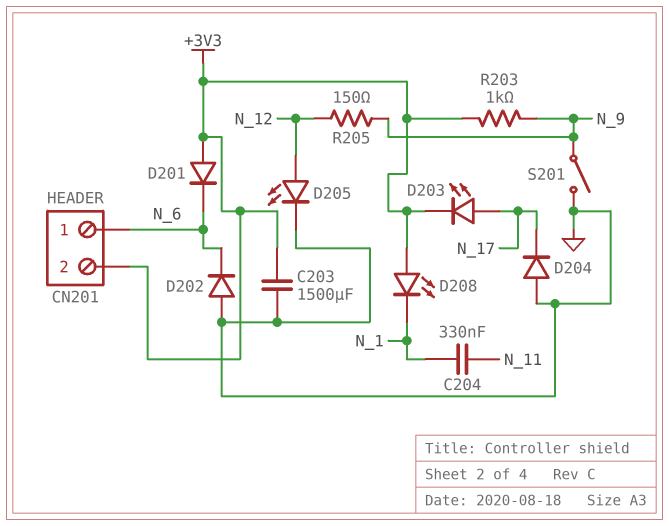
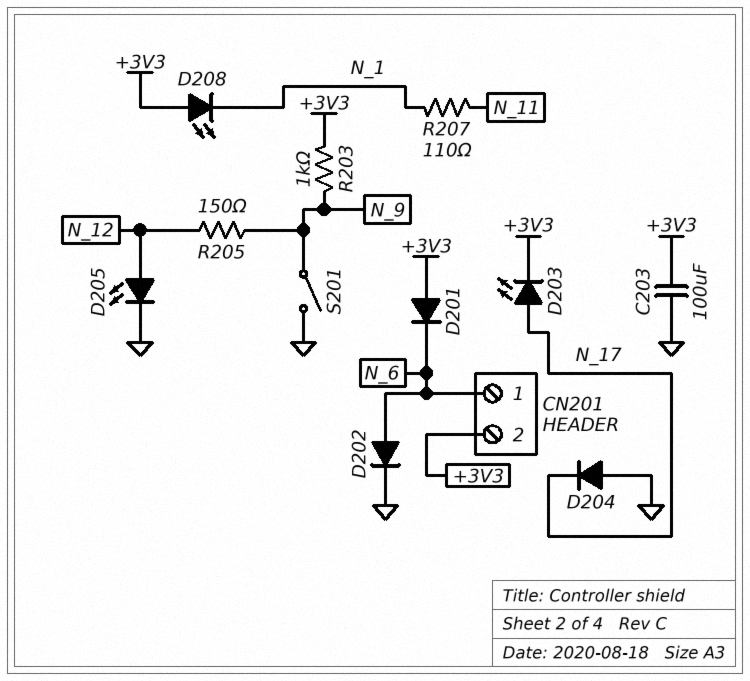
C203: 1500uF (+3V3, GND) -> 100uF (+3V3, GND)
C204: 330nF (N_1, N_11) -> none
D202: diode (A GND, K N_6) -> diode (A N_6, K GND)
R207: none -> 110 (N_1, N_11)

